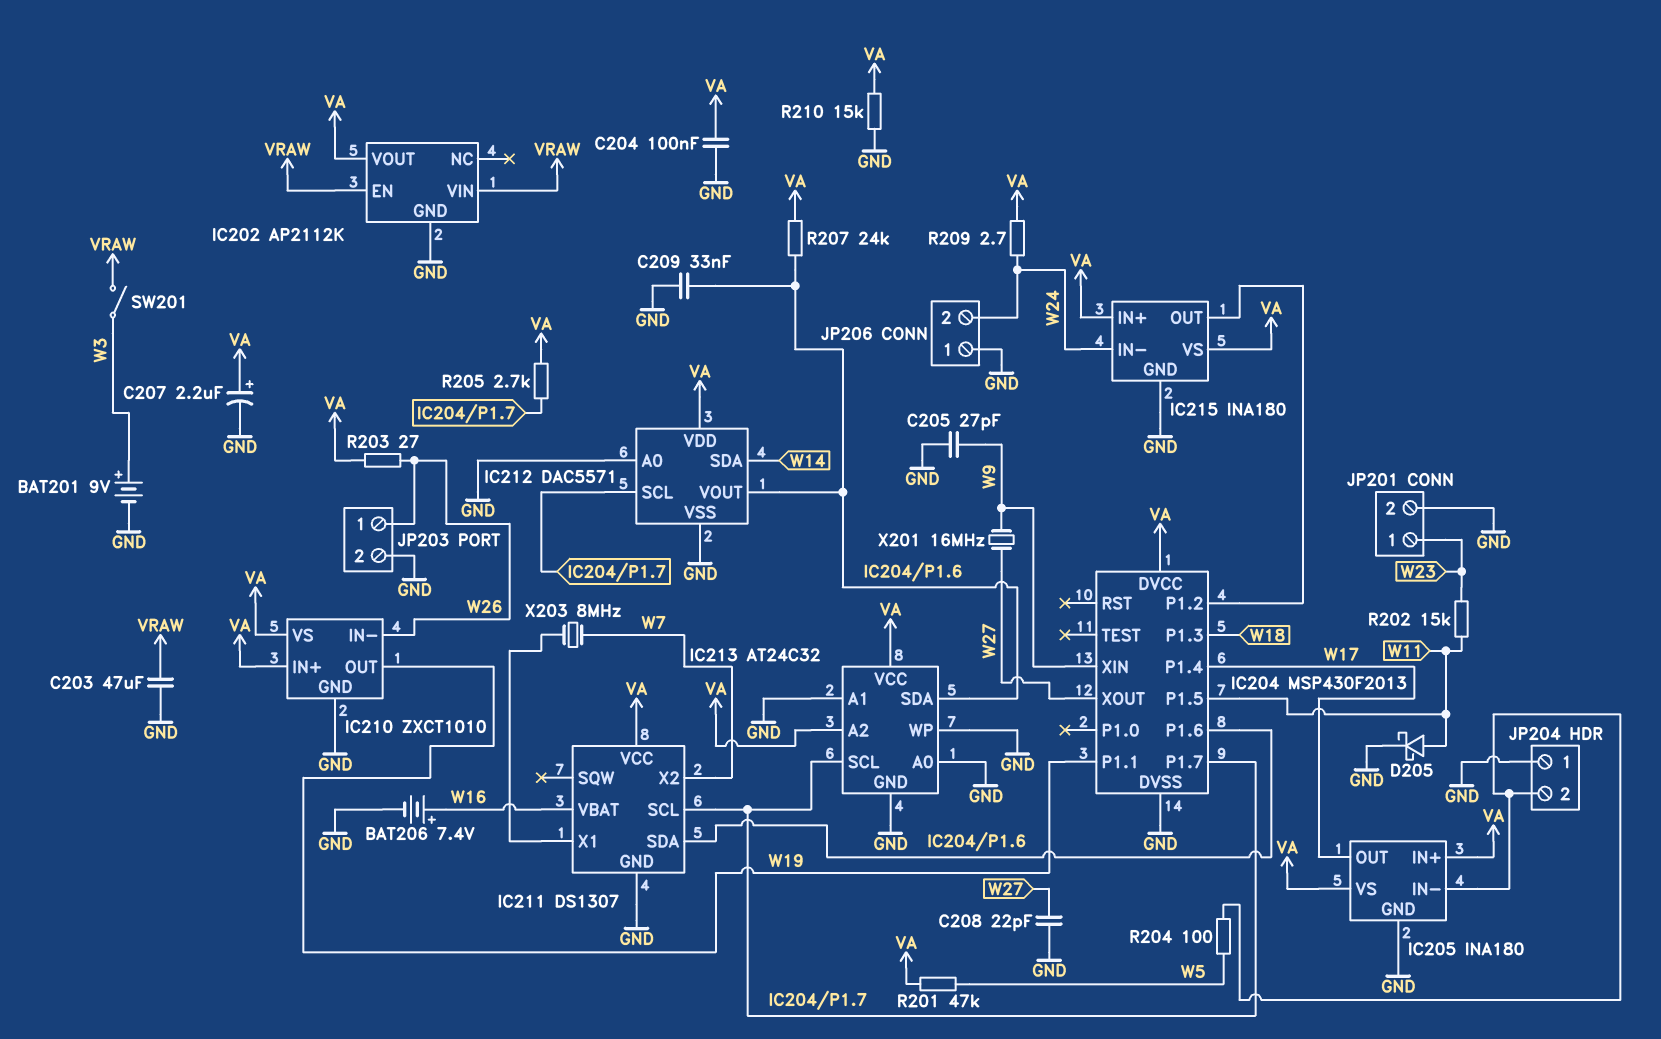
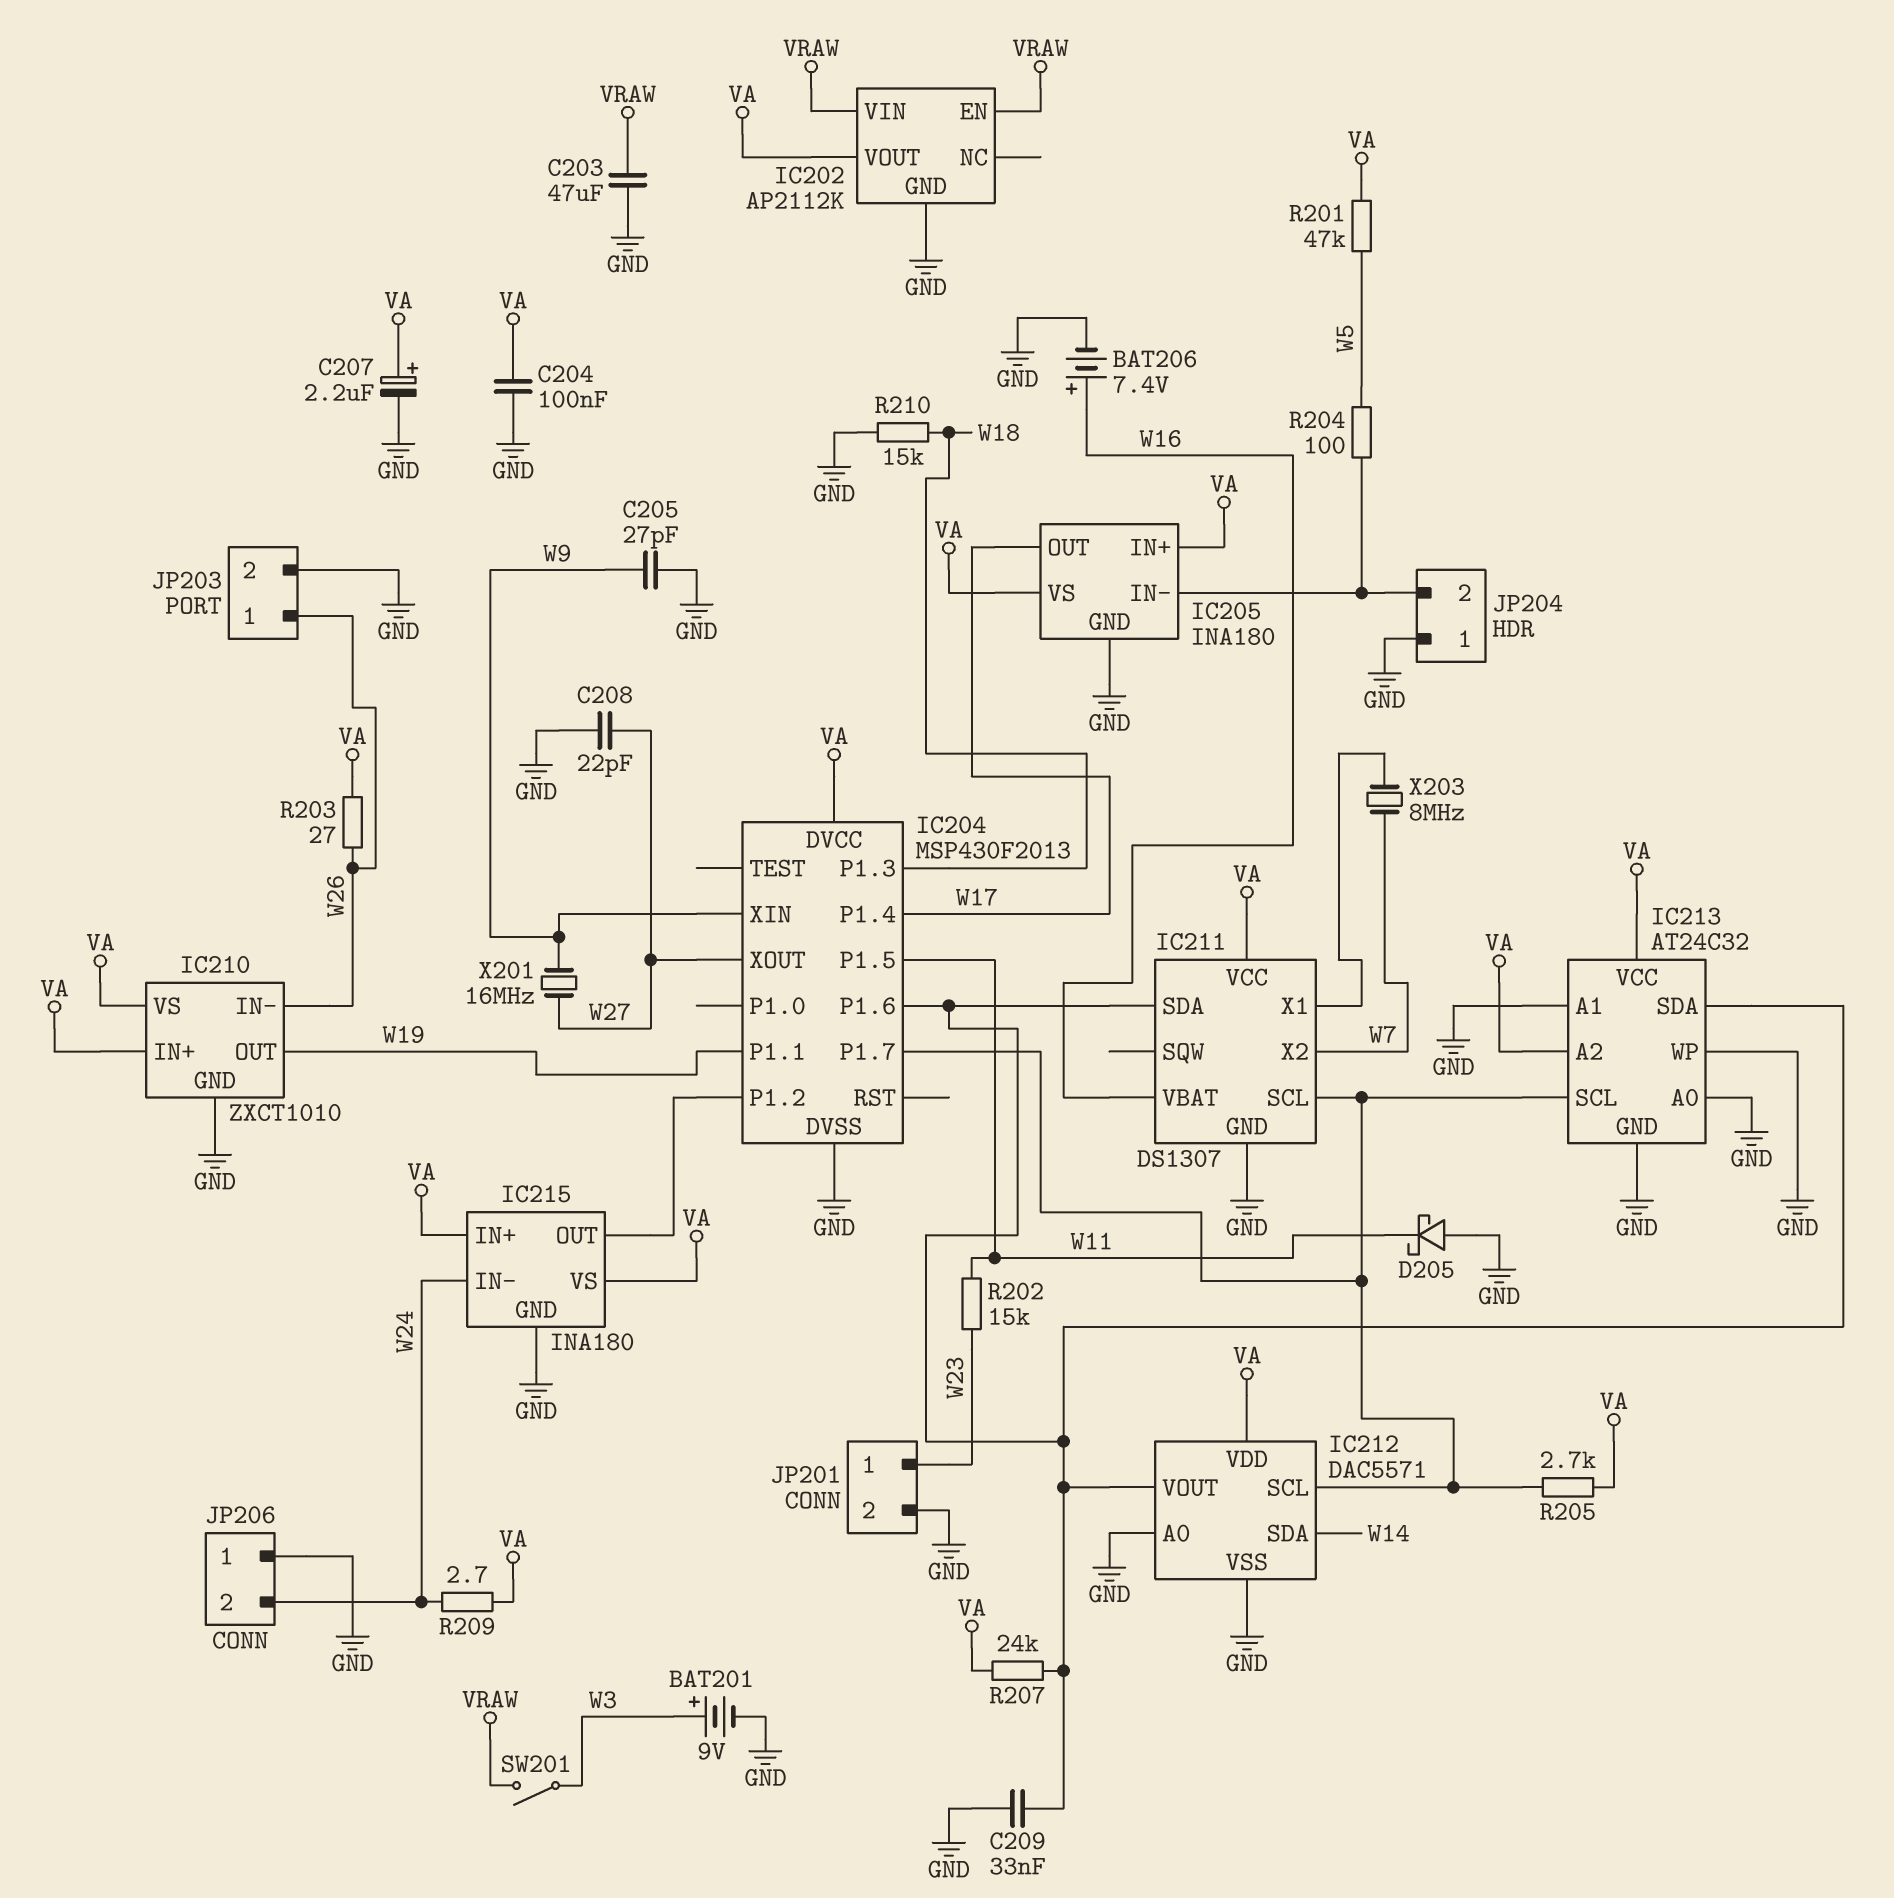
D205: schottky (A W11, K GND) -> schottky (A GND, K W11)
R210: 15k (GND, VA) -> 15k (GND, W18)

